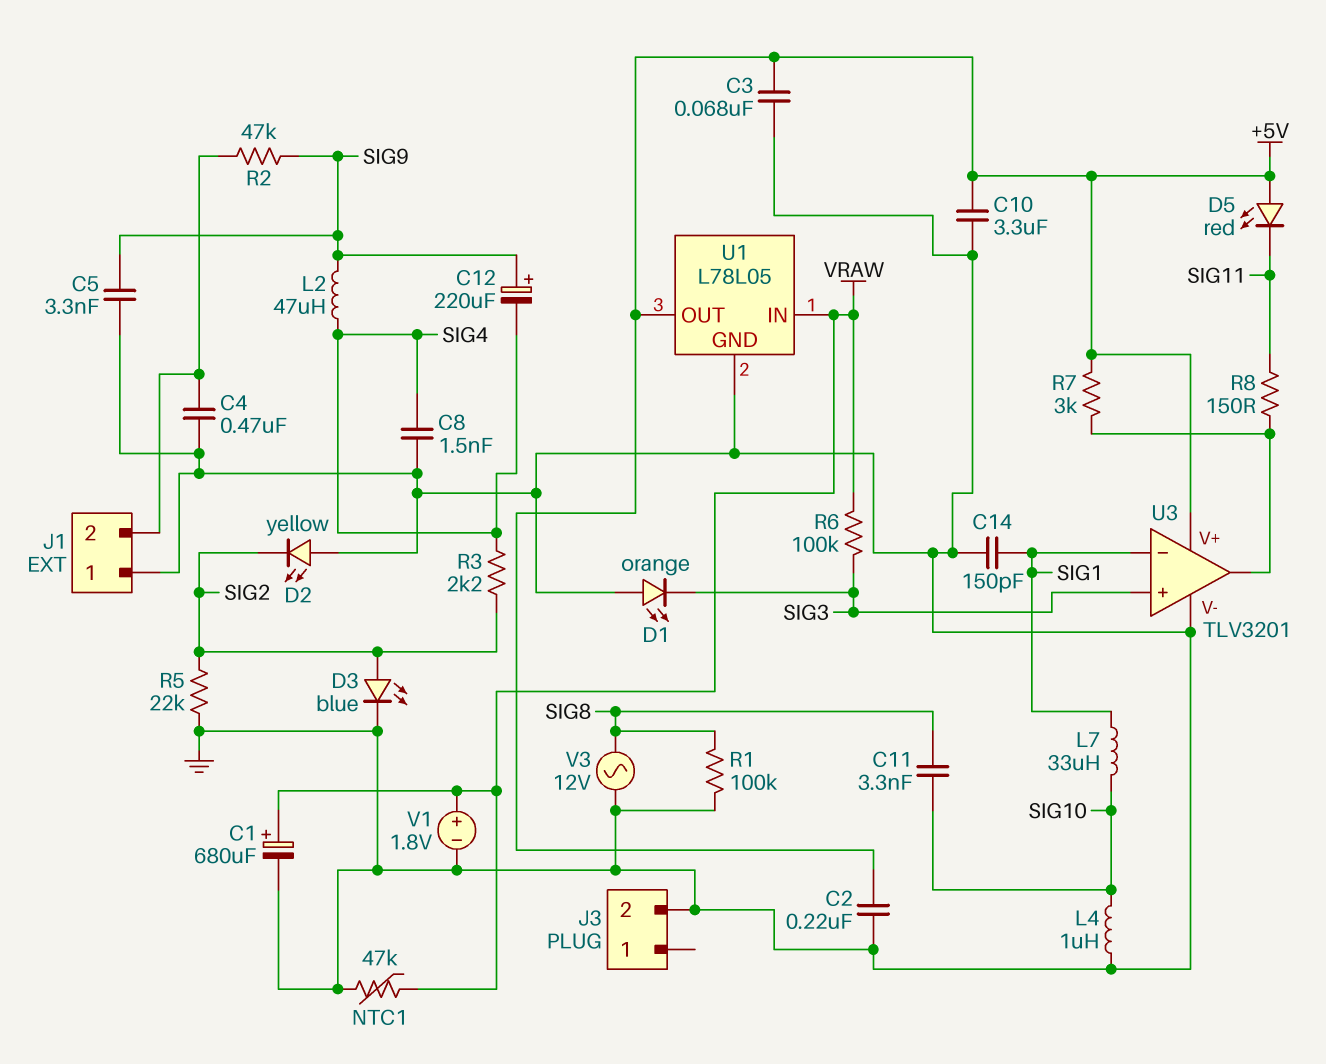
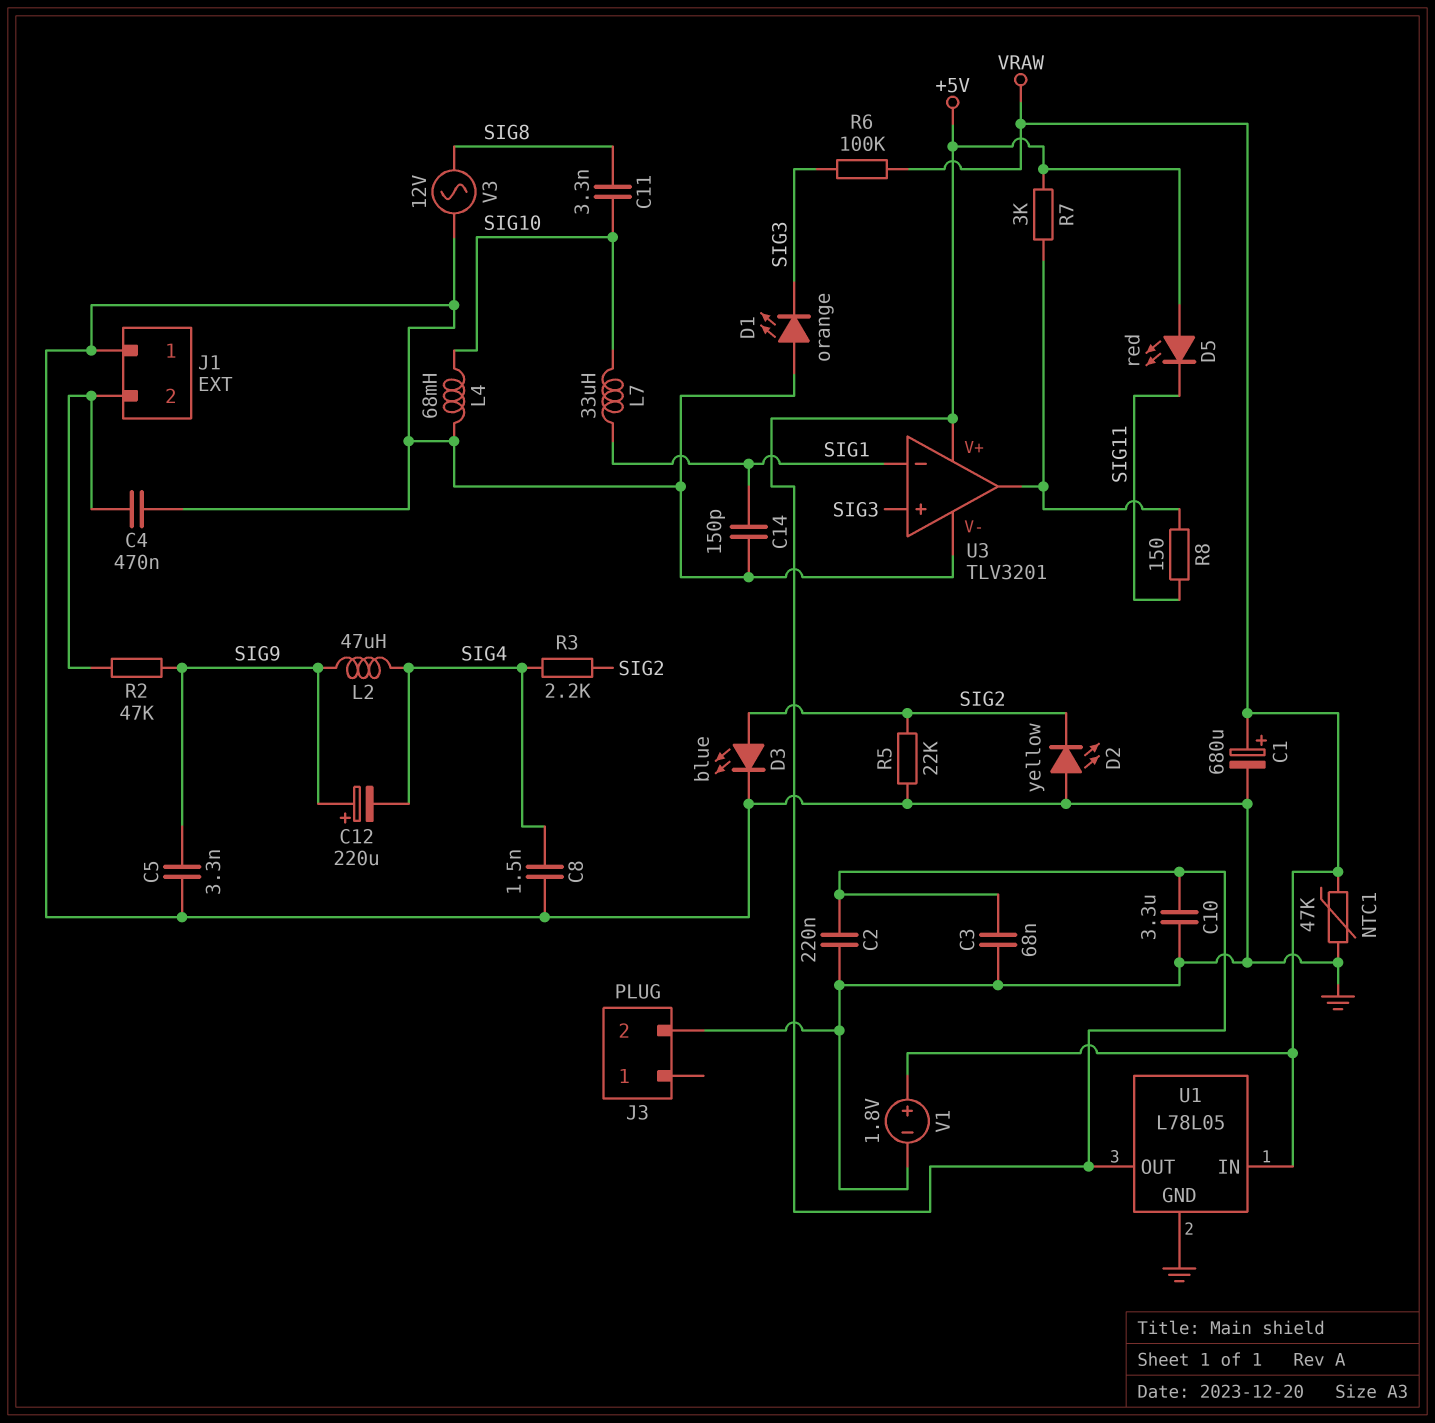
L4: 1uH (GND, SIG10) -> 68mH (GND, SIG10)
R1: 100k (GND, SIG8) -> none

